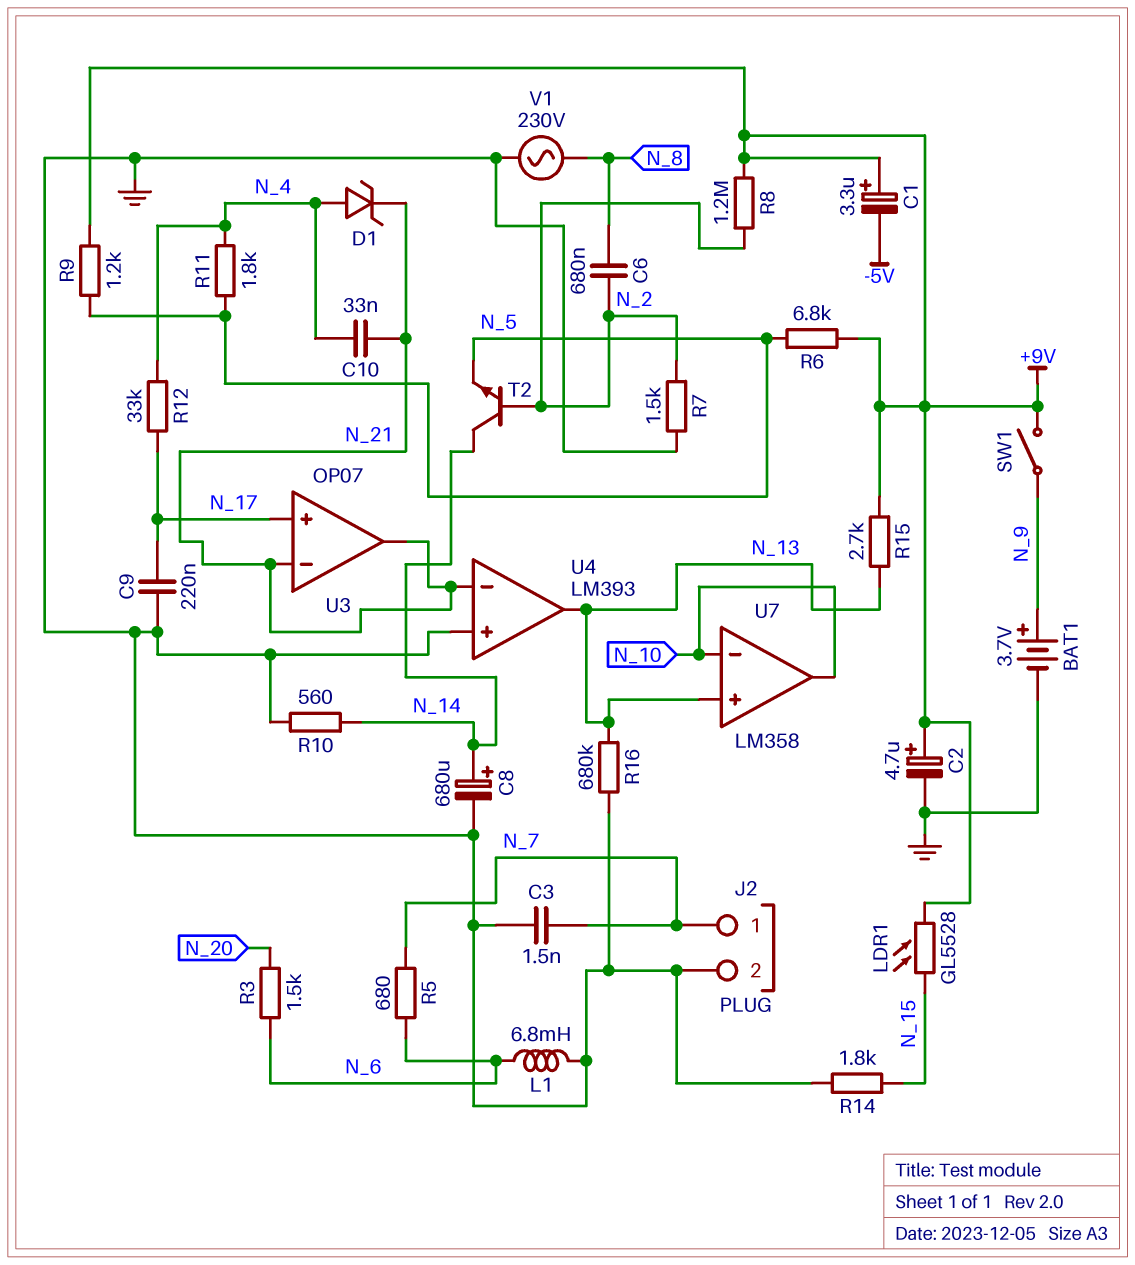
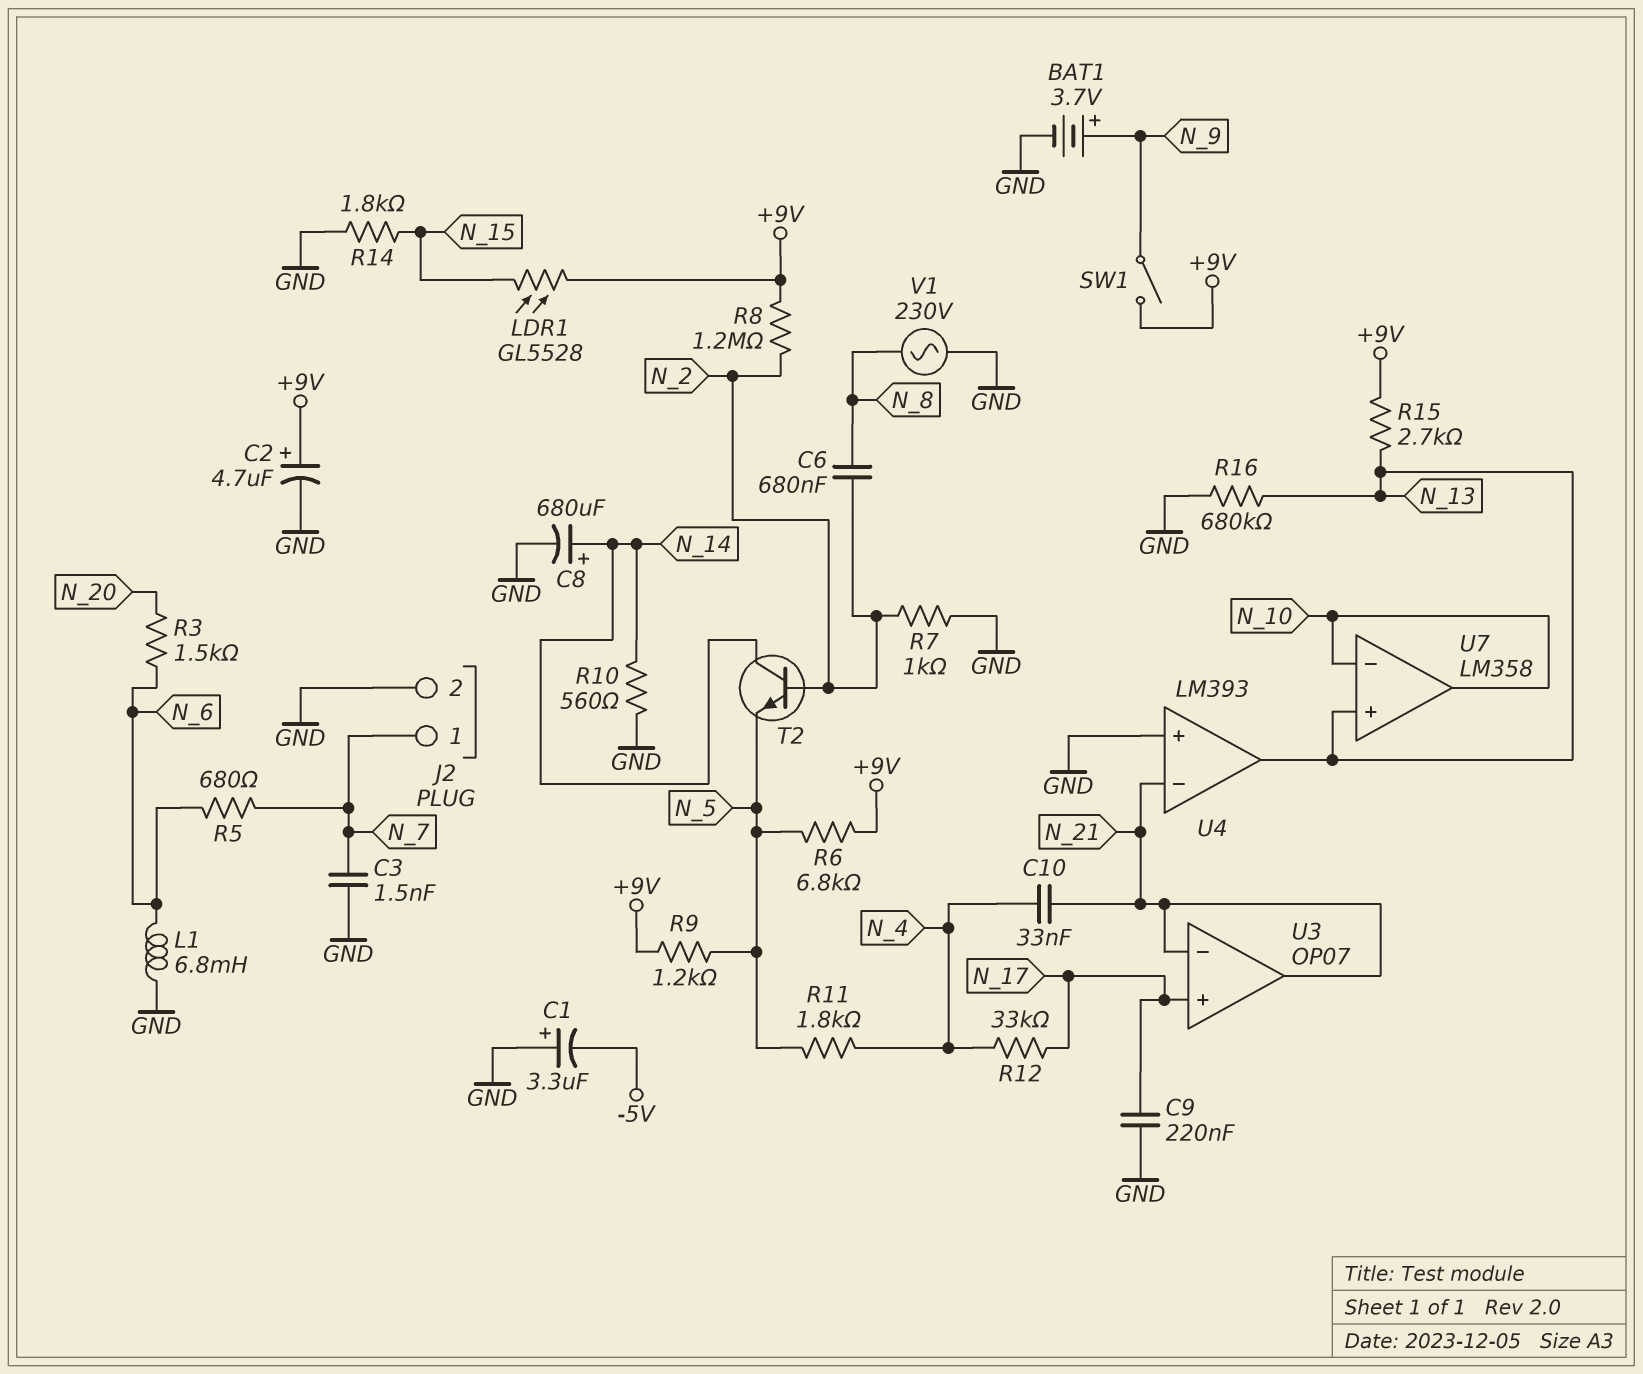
C1: 3.3uF (plus +9V, minus -5V) -> 3.3uF (plus GND, minus -5V)
D1: zener (A N_4, K N_21) -> none
R7: 1.5k (GND, N_2) -> 1k (GND, N_2)

